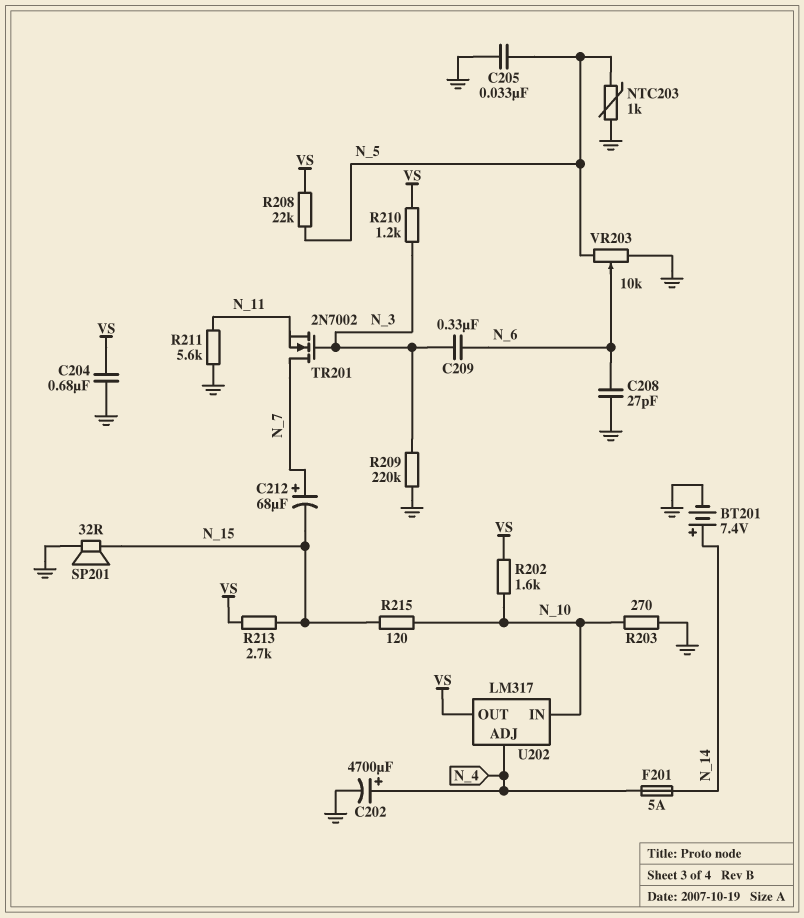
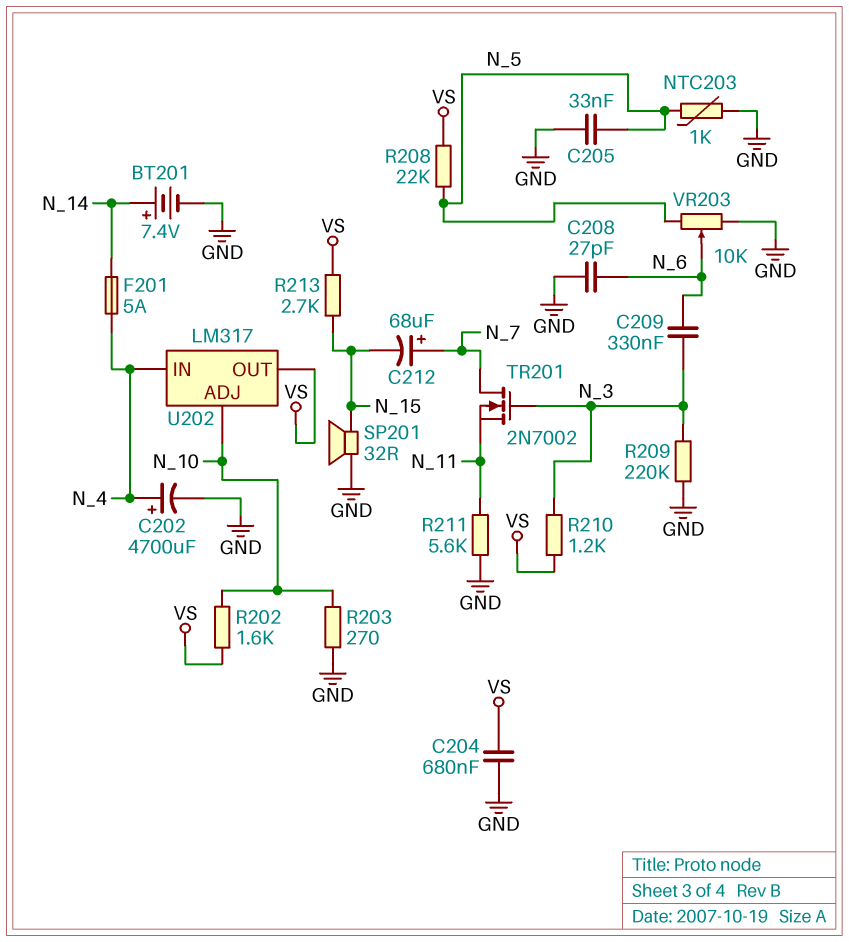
R215: 120 (N_10, N_15) -> none
U202 pin ADJ: N_4 -> N_10
U202 pin IN: N_10 -> N_4

